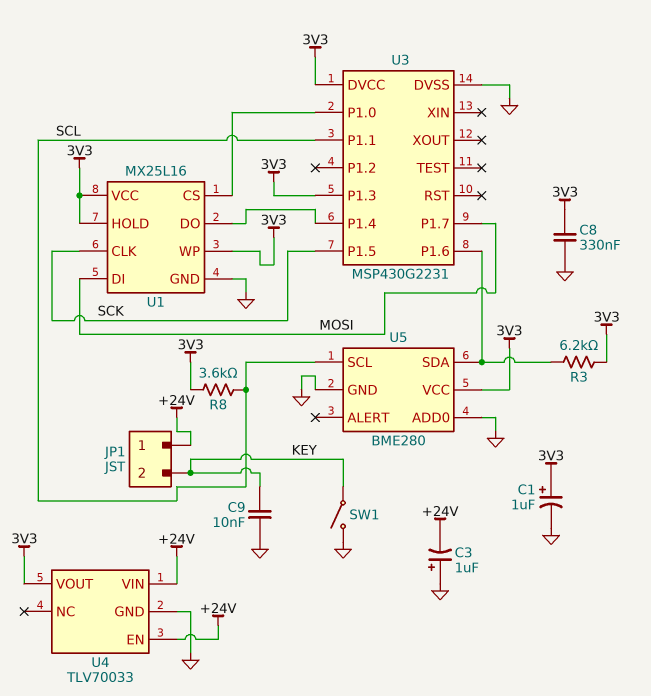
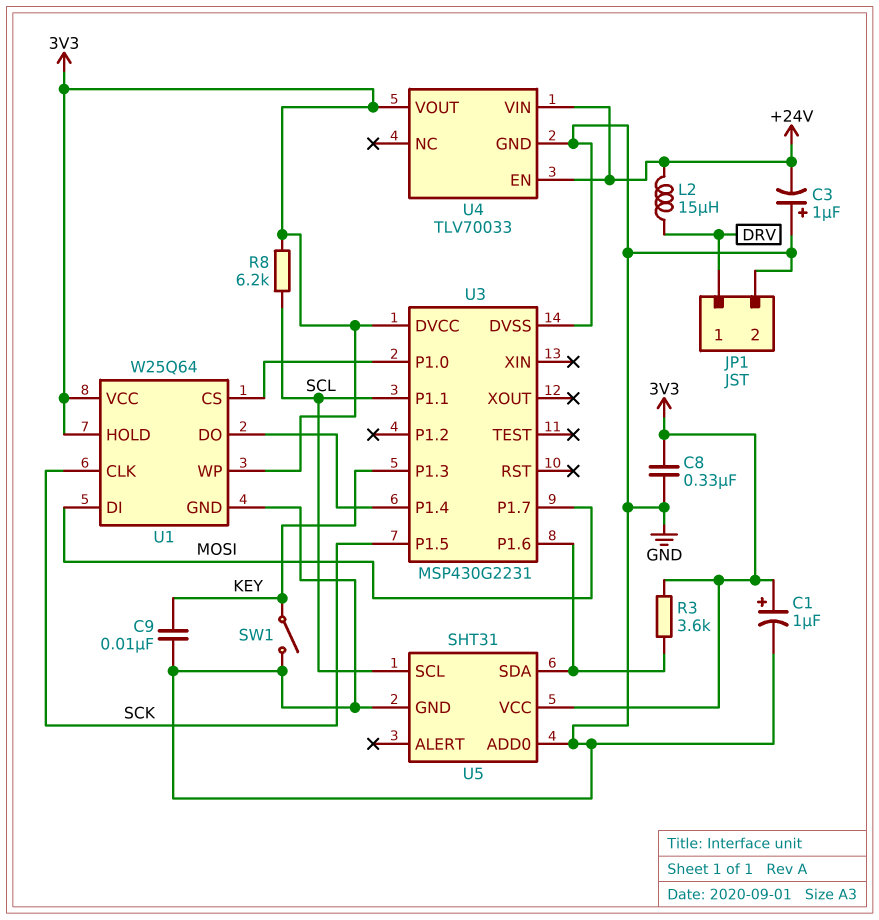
JP1 pin 1: +24V -> DRV
JP1 pin 2: KEY -> GND
L2: none -> 15uH (+24V, DRV)
R3: 6.2k (3V3, U3/P1.6) -> 3.6k (3V3, U3/P1.6)
R8: 3.6k (3V3, SCL) -> 6.2k (3V3, SCL)
U1: MX25L16 -> W25Q64
U3 pin P1.3: 3V3 -> KEY
U5: BME280 -> SHT31

